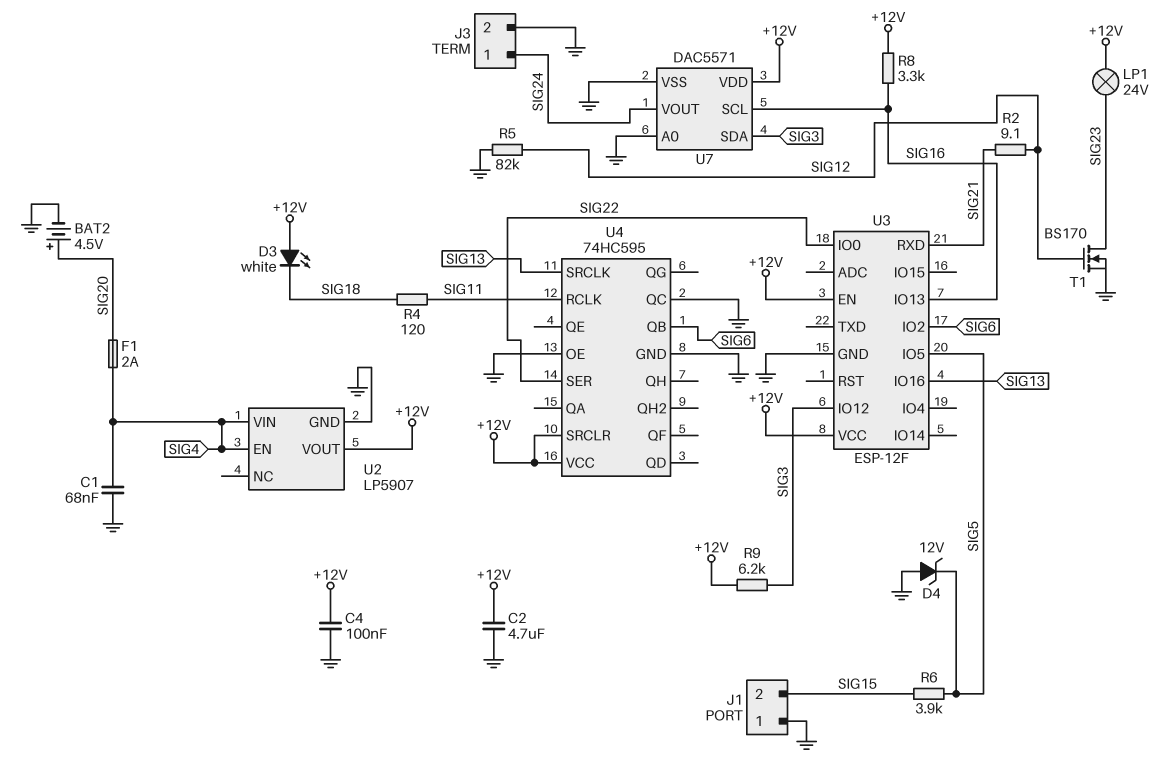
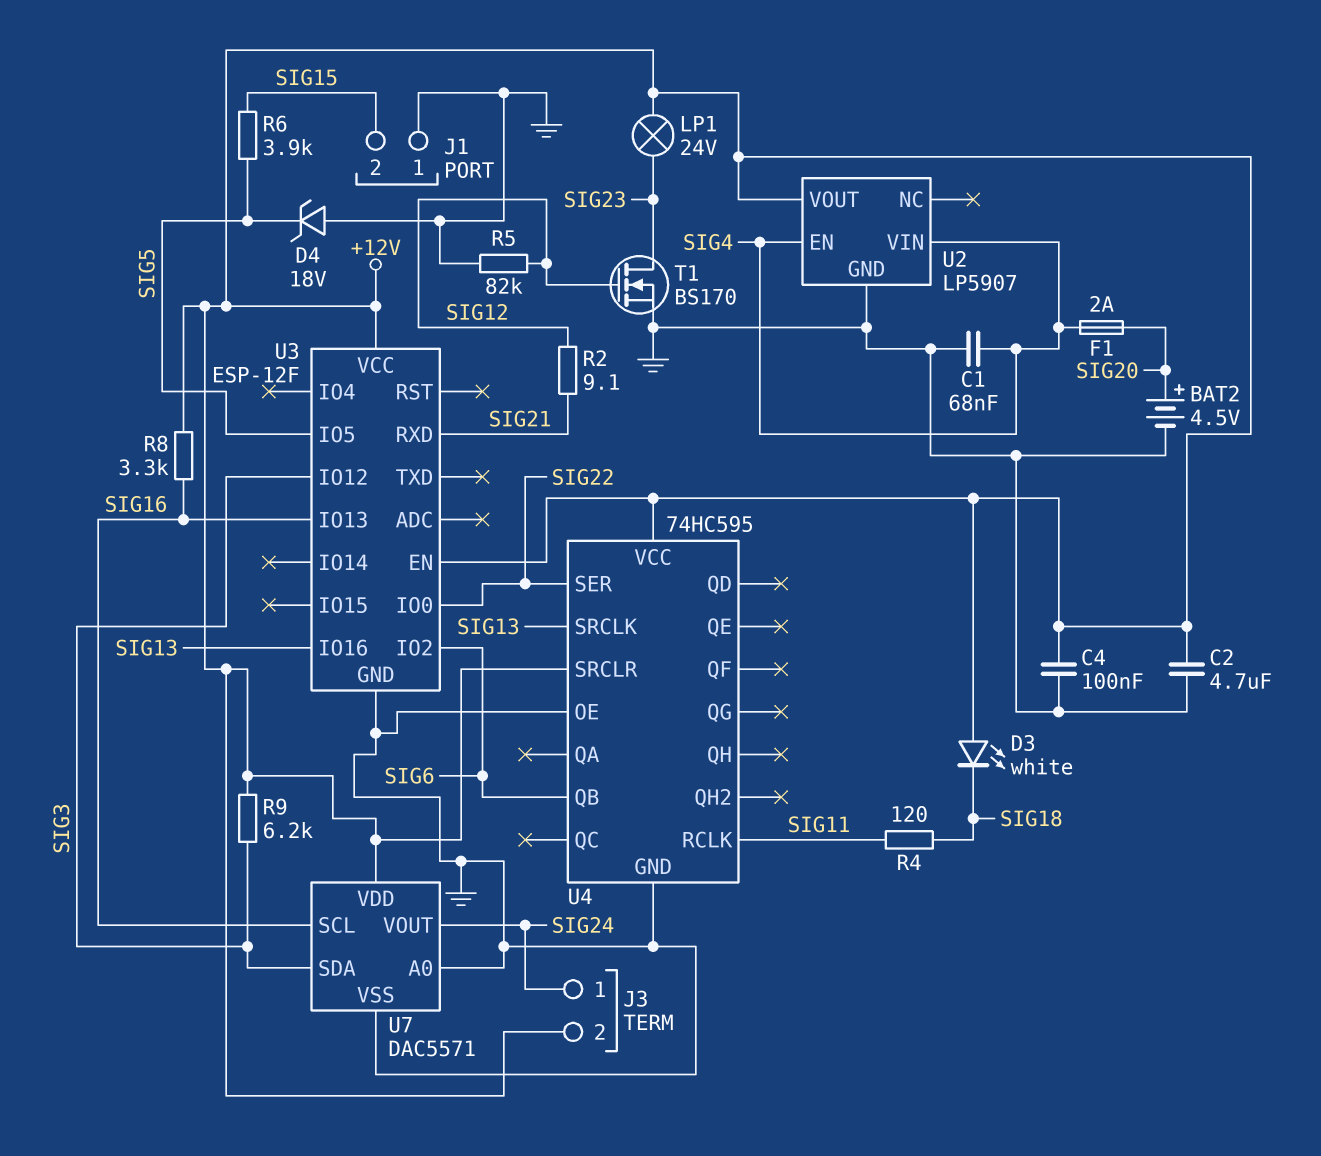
D4: zener 12V (A GND, K SIG5) -> zener 18V (A GND, K SIG5)
J3 pin 2: GND -> +12V
U4 pin QC: GND -> none

